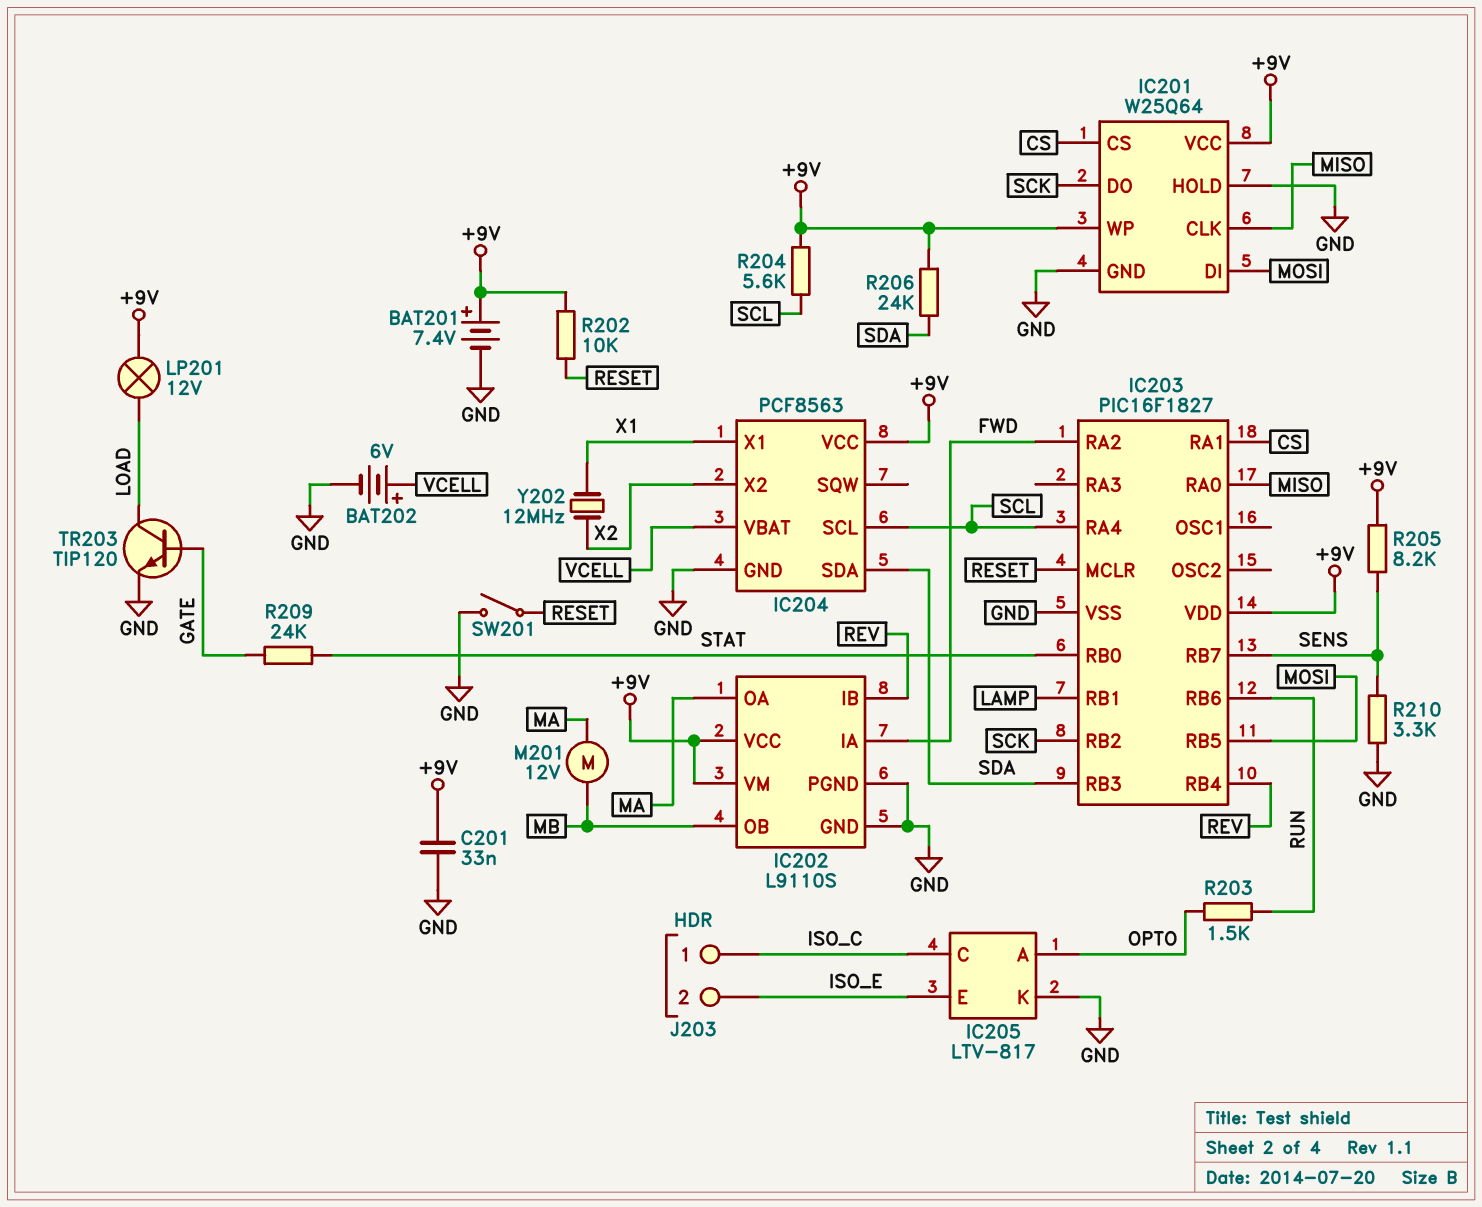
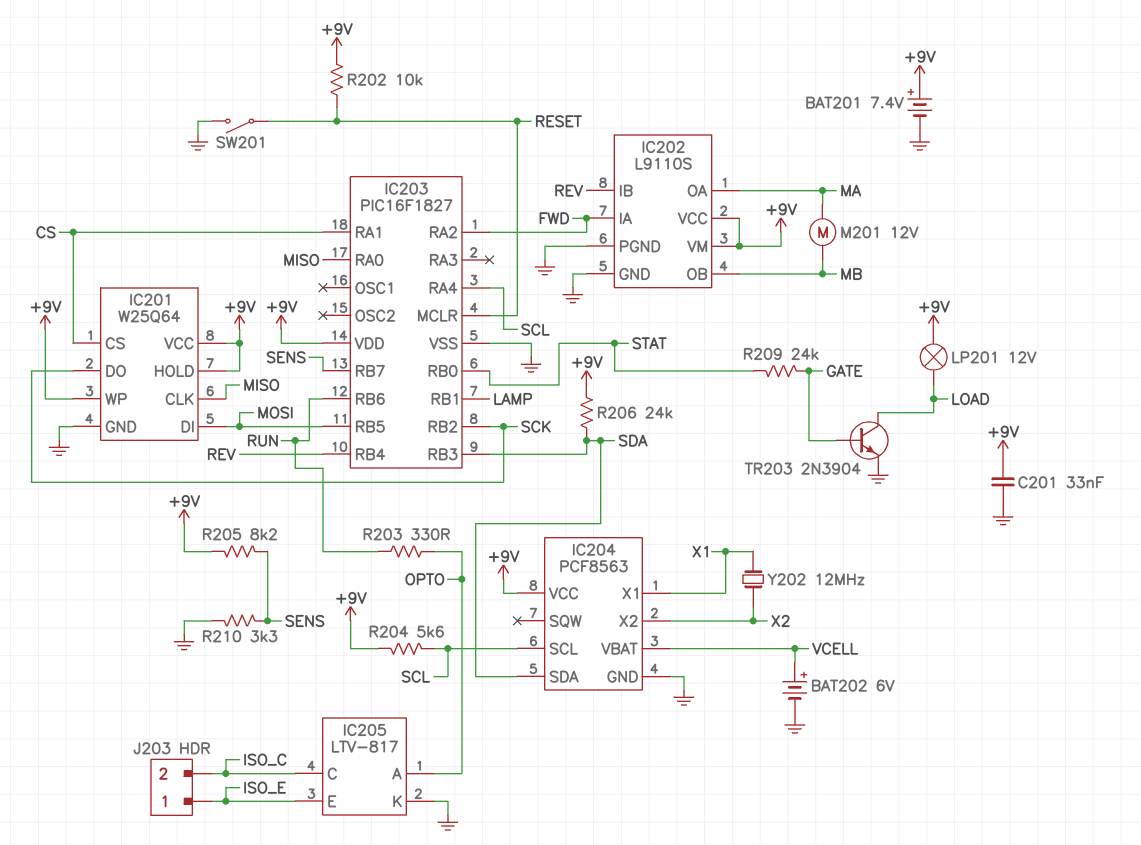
IC201 pin HOLD: GND -> +9V
J203 pin 1: ISO_C -> ISO_E
J203 pin 2: ISO_E -> ISO_C
R203: 1.5k (OPTO, RUN) -> 330 (OPTO, RUN)
TR203: NPN TIP120 (B GATE, C LOAD, E GND) -> NPN 2N3904 (B GATE, C LOAD, E GND)

